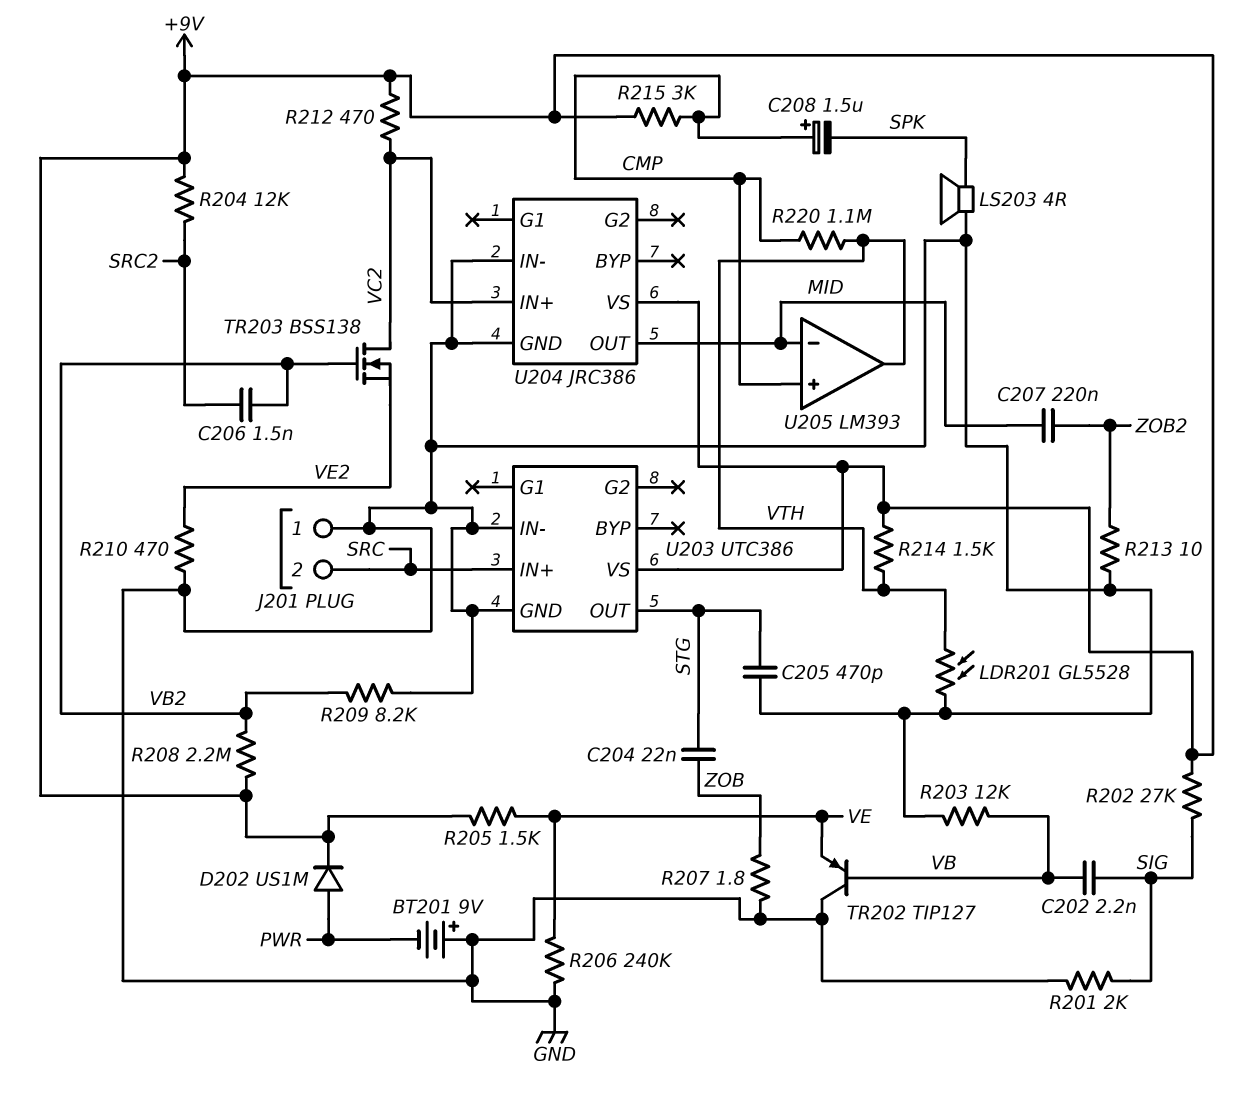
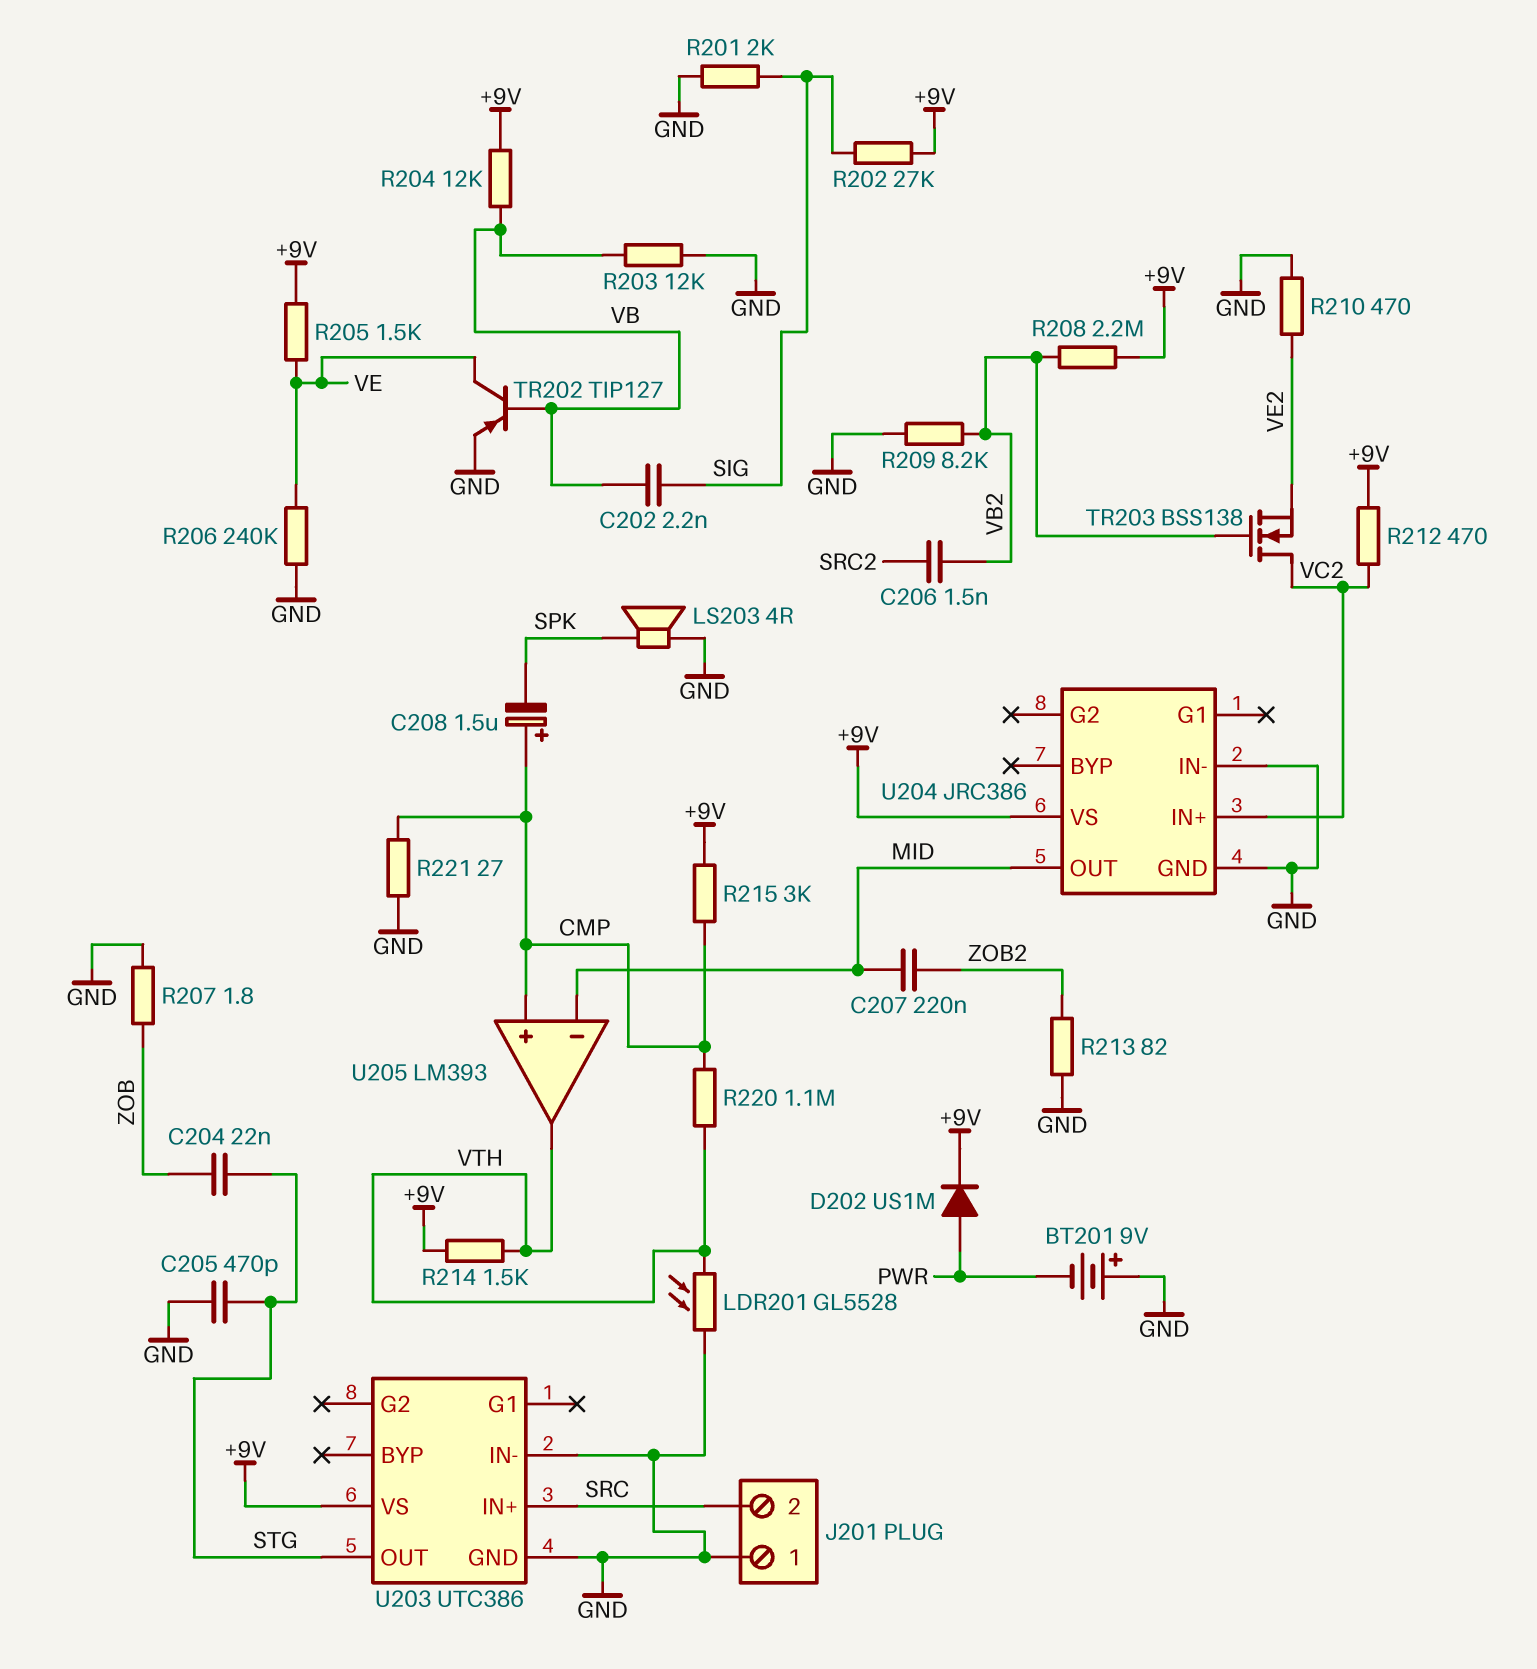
R204: 12k (+9V, SRC2) -> 12k (+9V, VB)
R213: 10 (GND, ZOB2) -> 82 (GND, ZOB2)
R221: none -> 27 (CMP, GND)
TR202: PNP TIP127 (B VB, C GND, E VE) -> PNP TIP127 (B VB, C VE, E GND)

